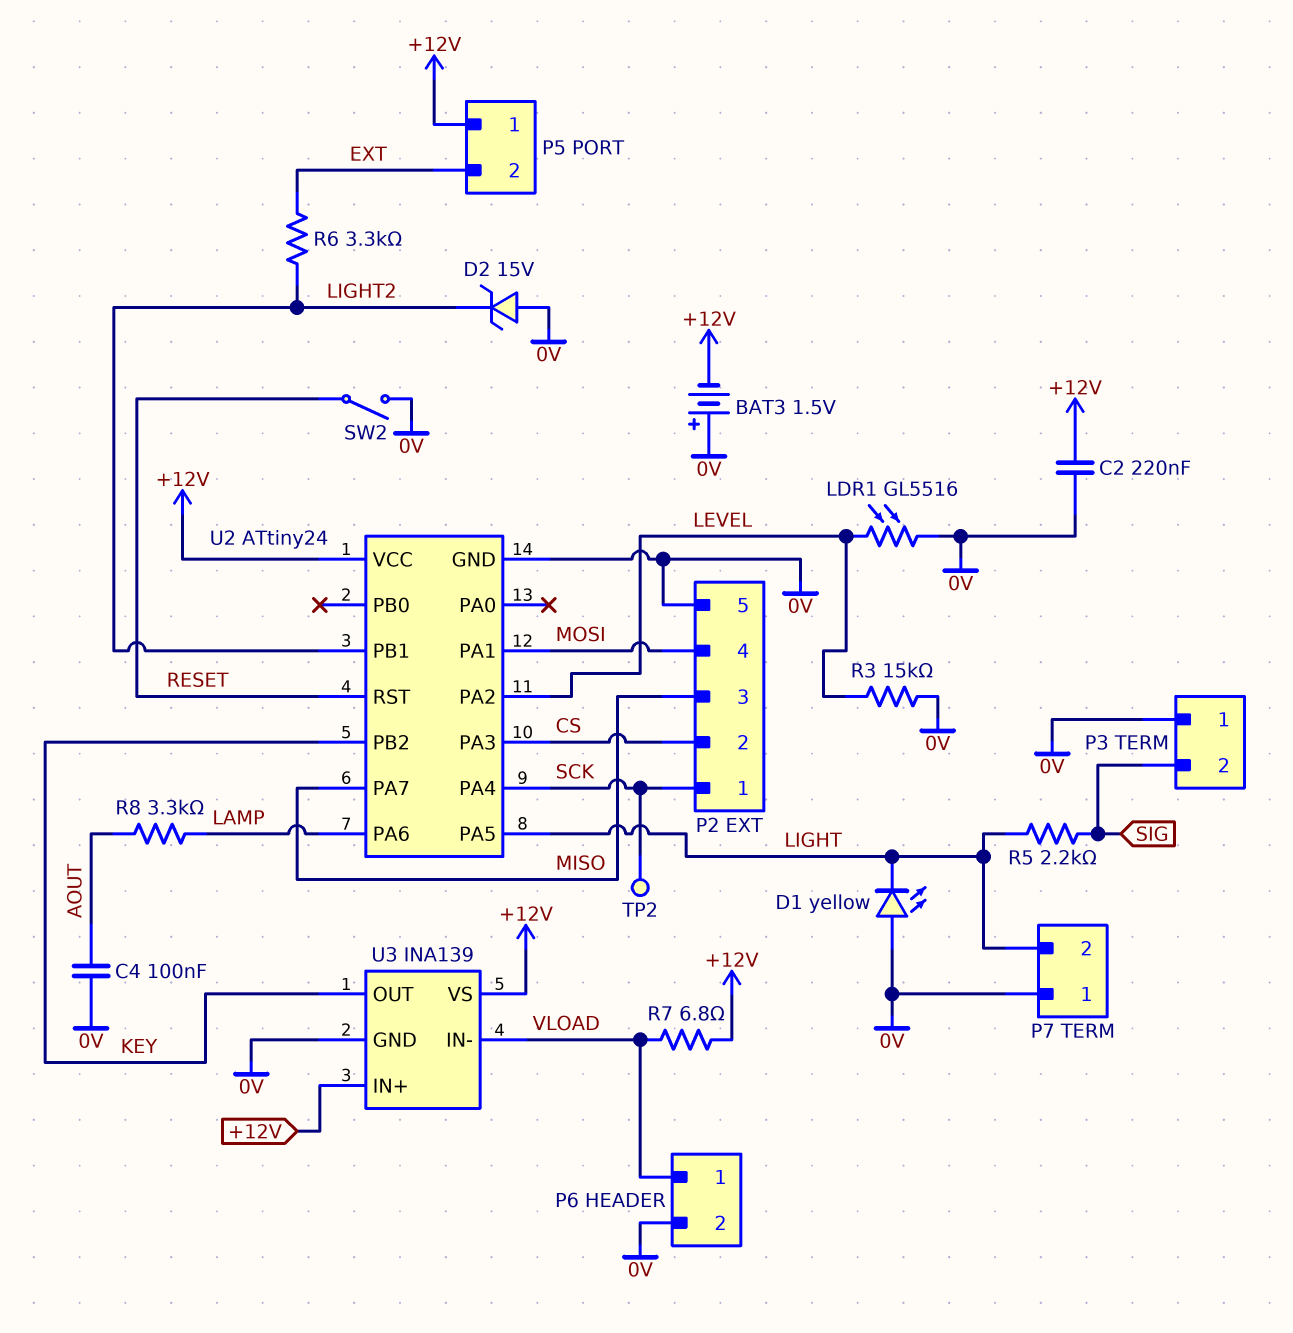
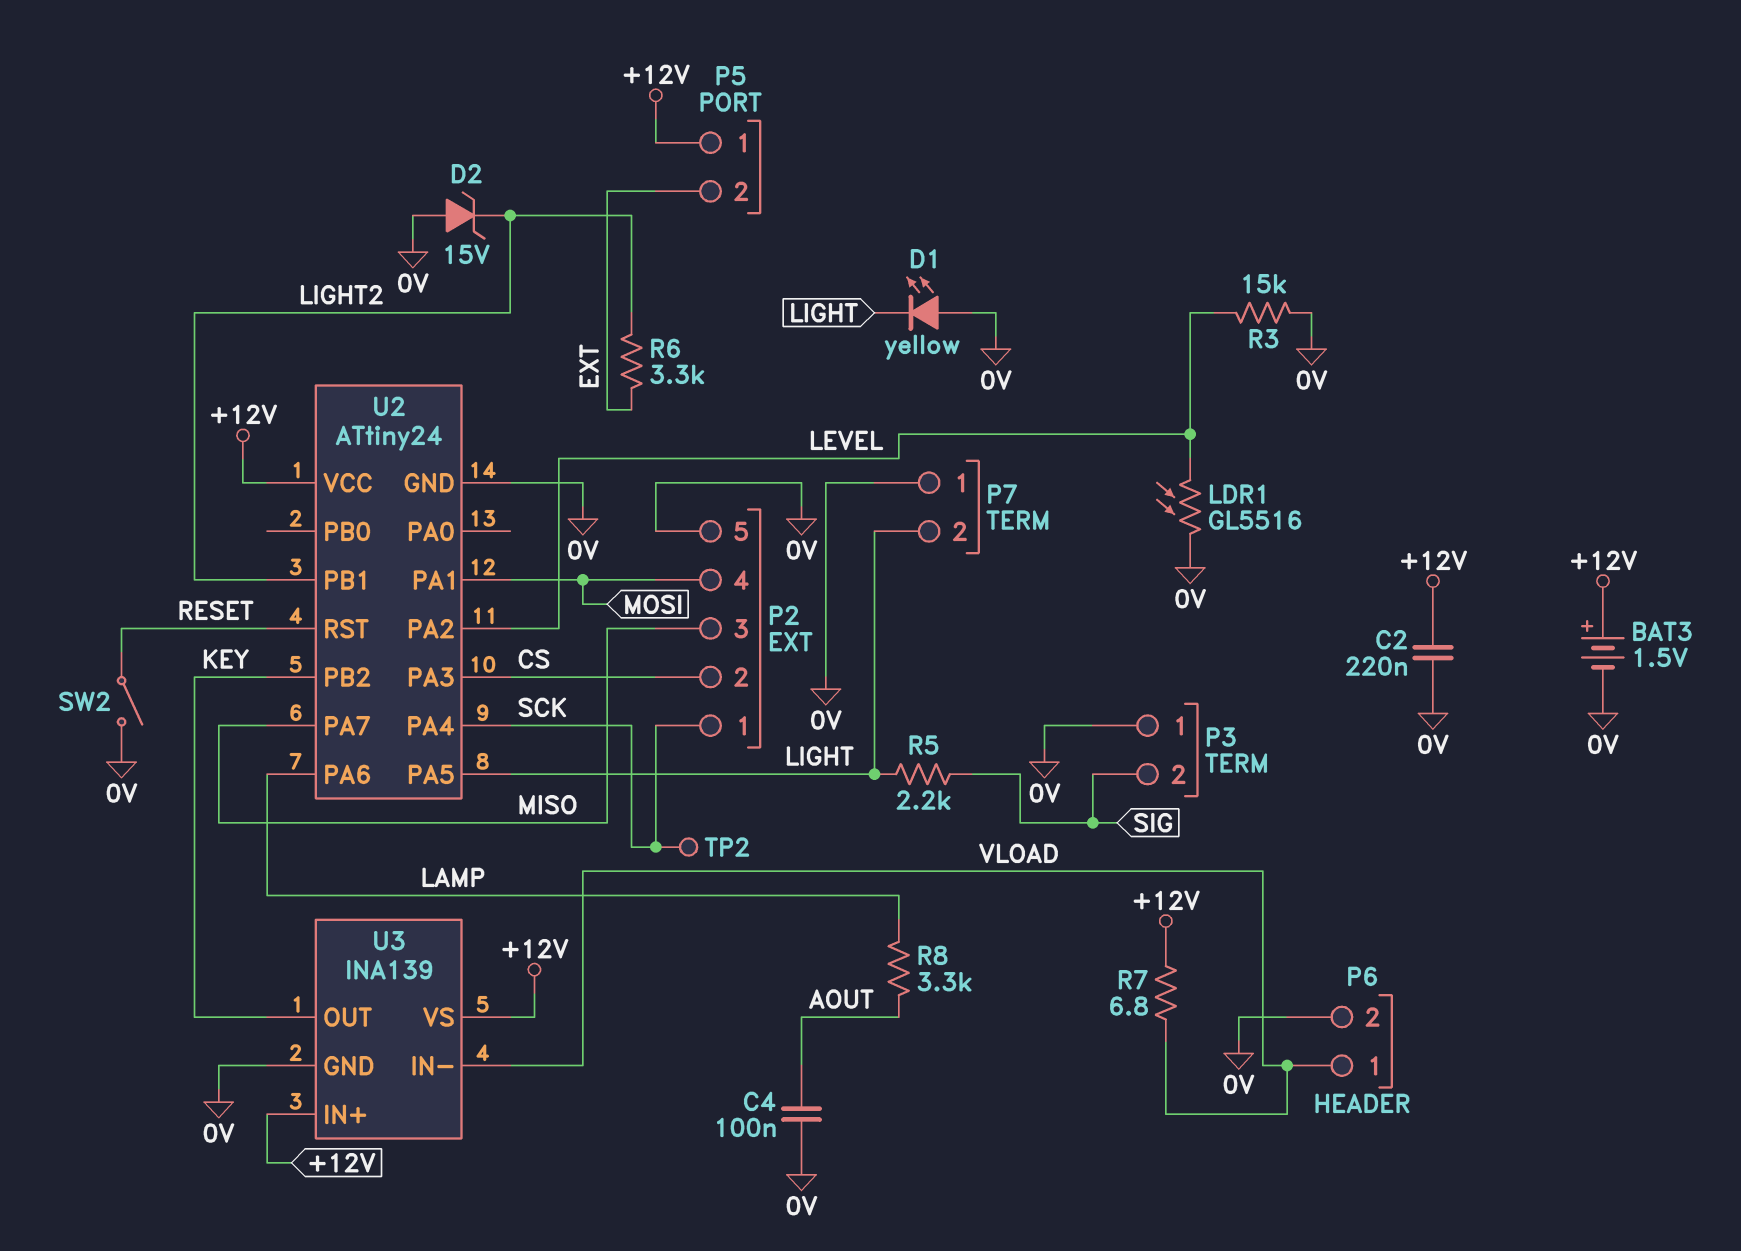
BAT3: 1.5V (plus 0V, minus +12V) -> 1.5V (plus +12V, minus 0V)

